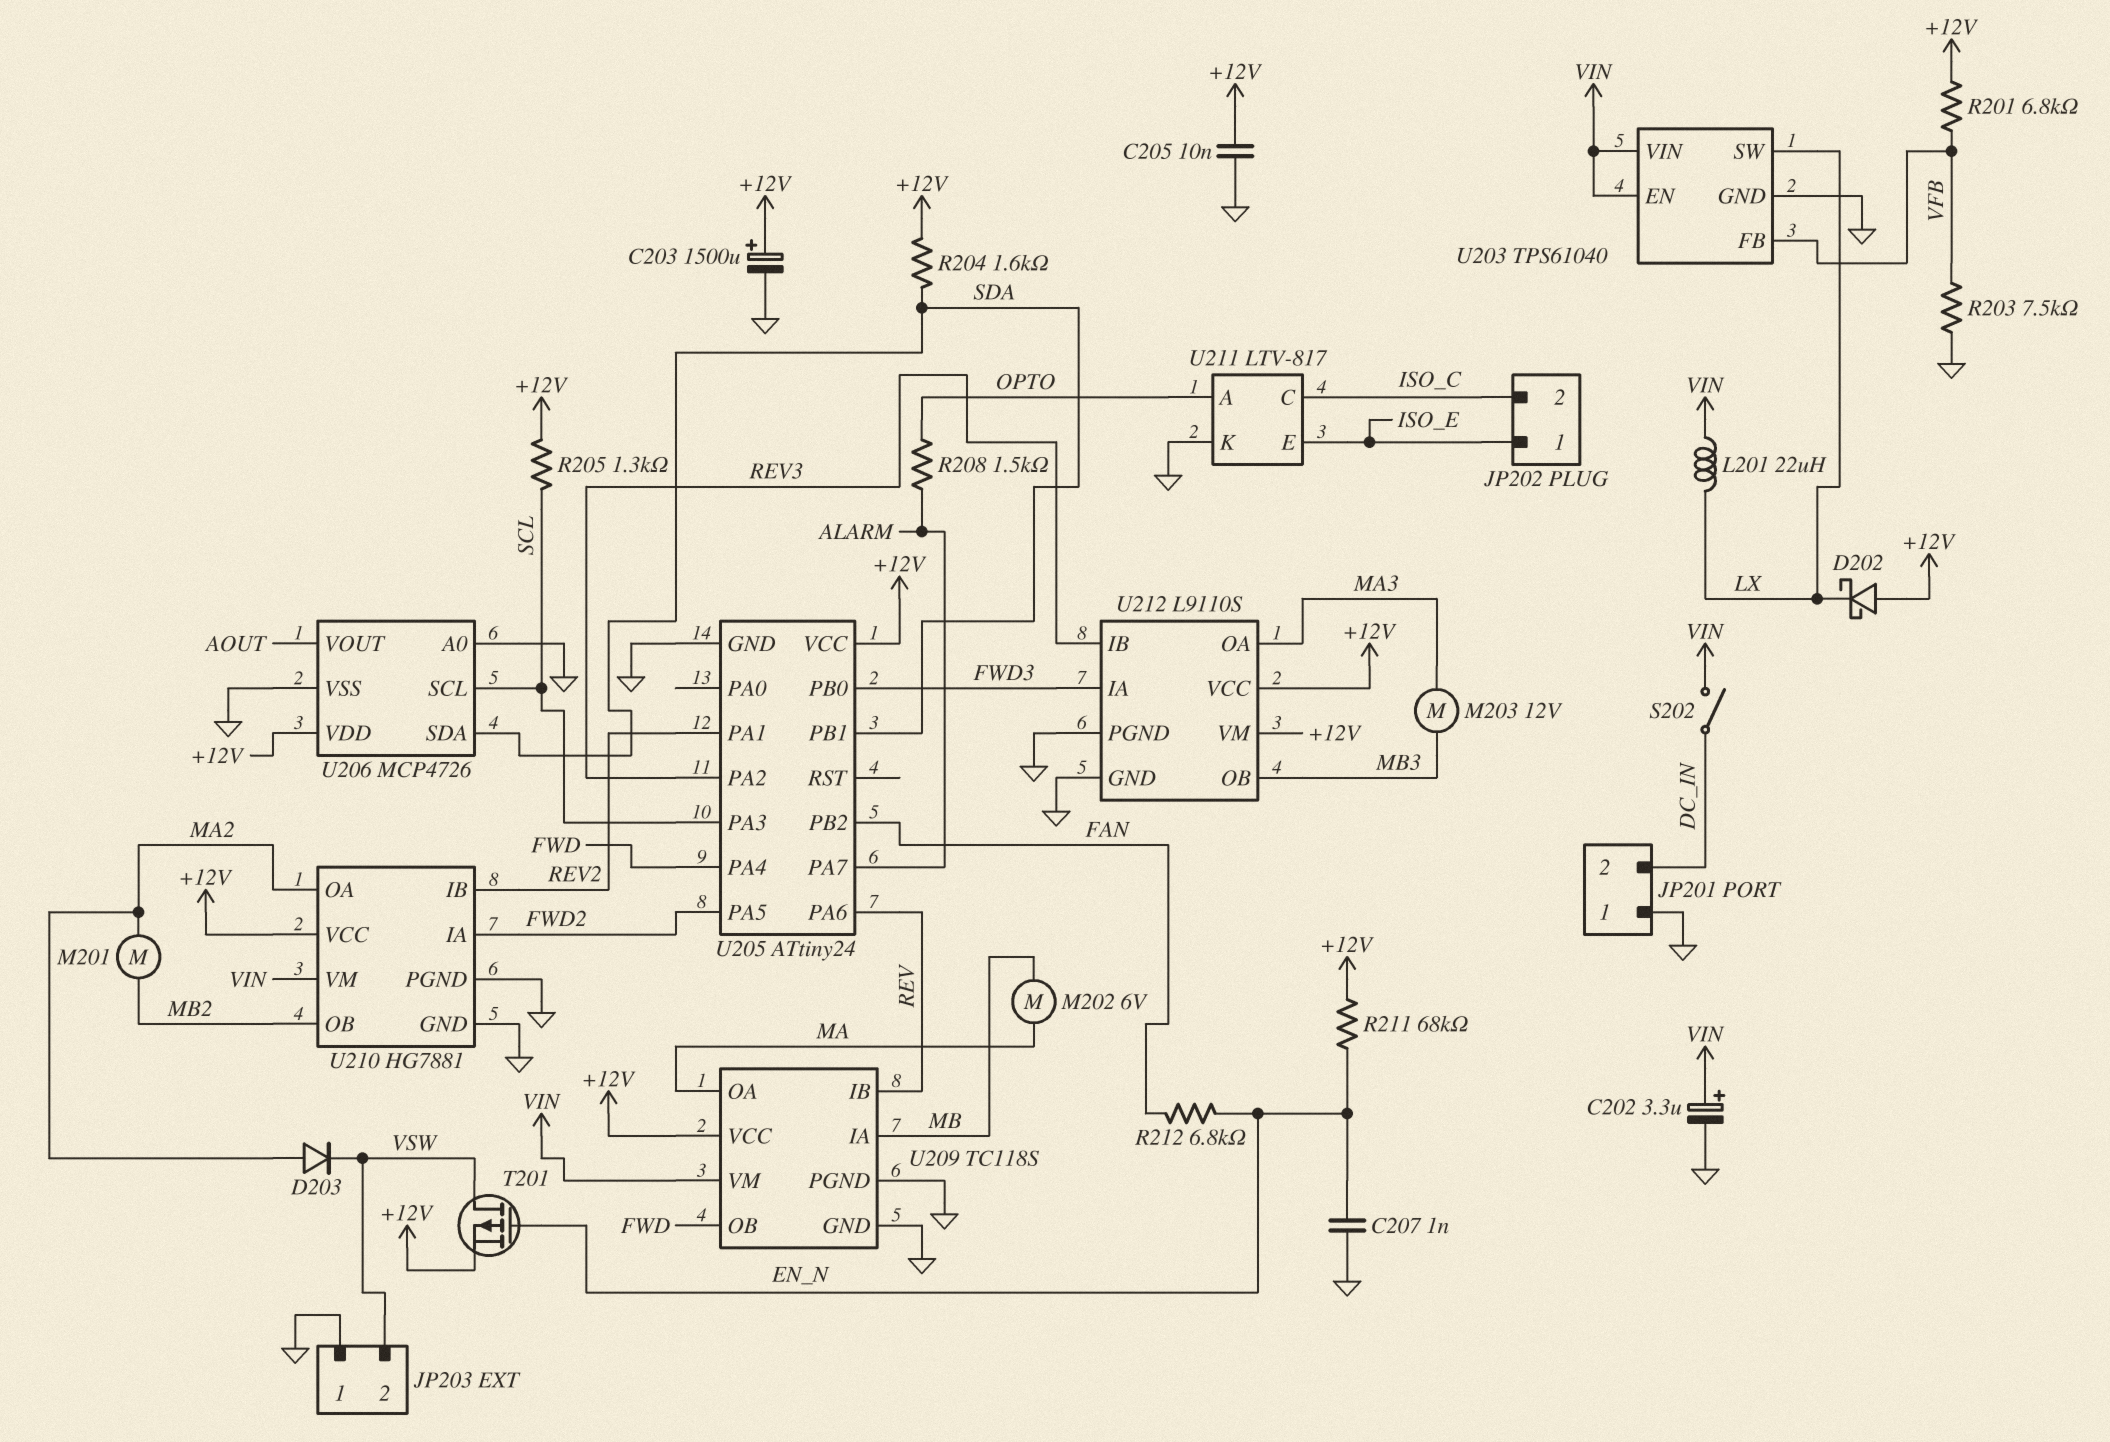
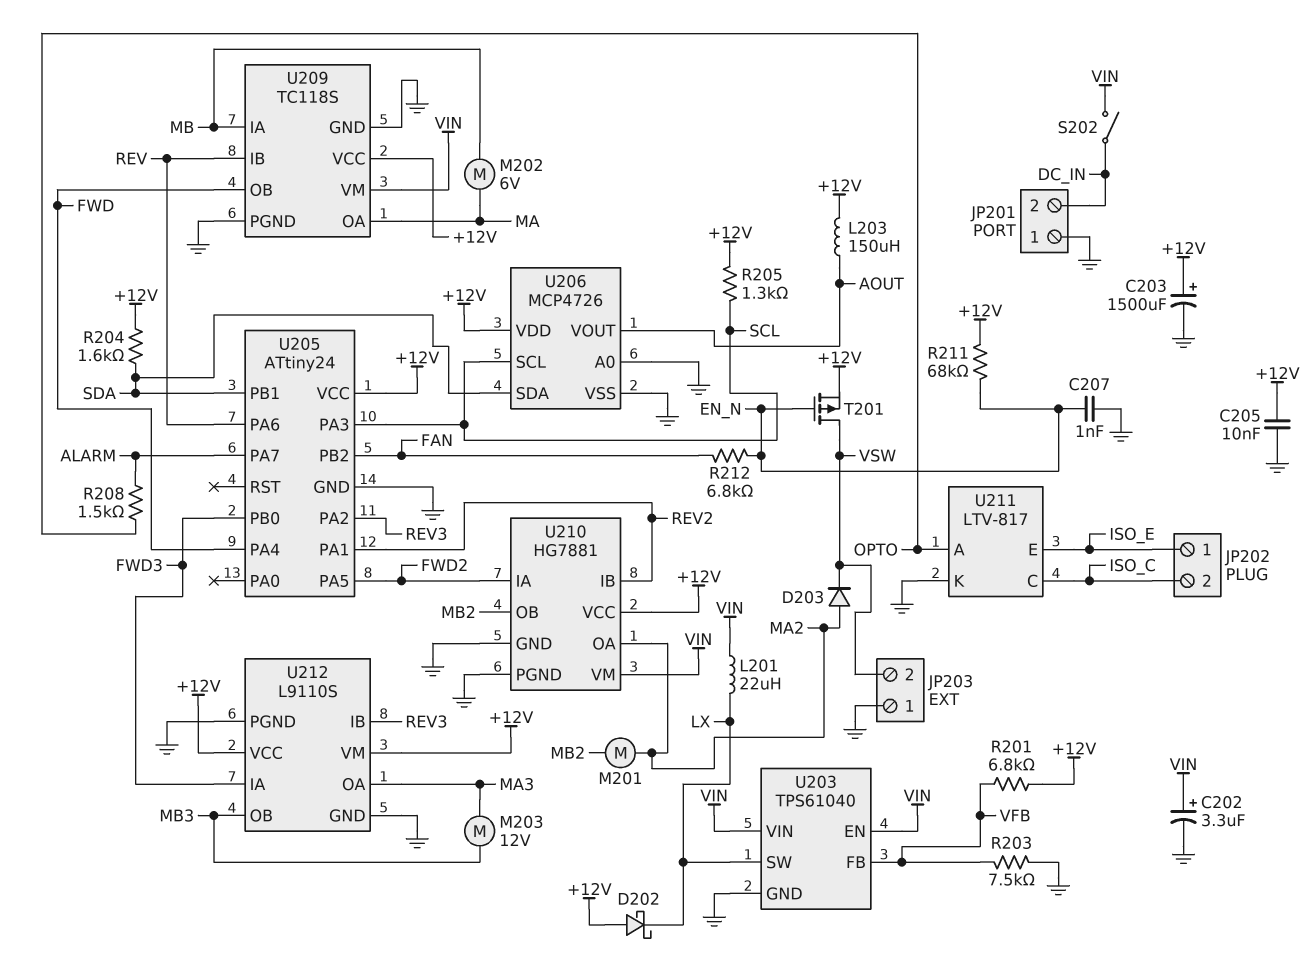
L203: none -> 150uH (+12V, AOUT)

